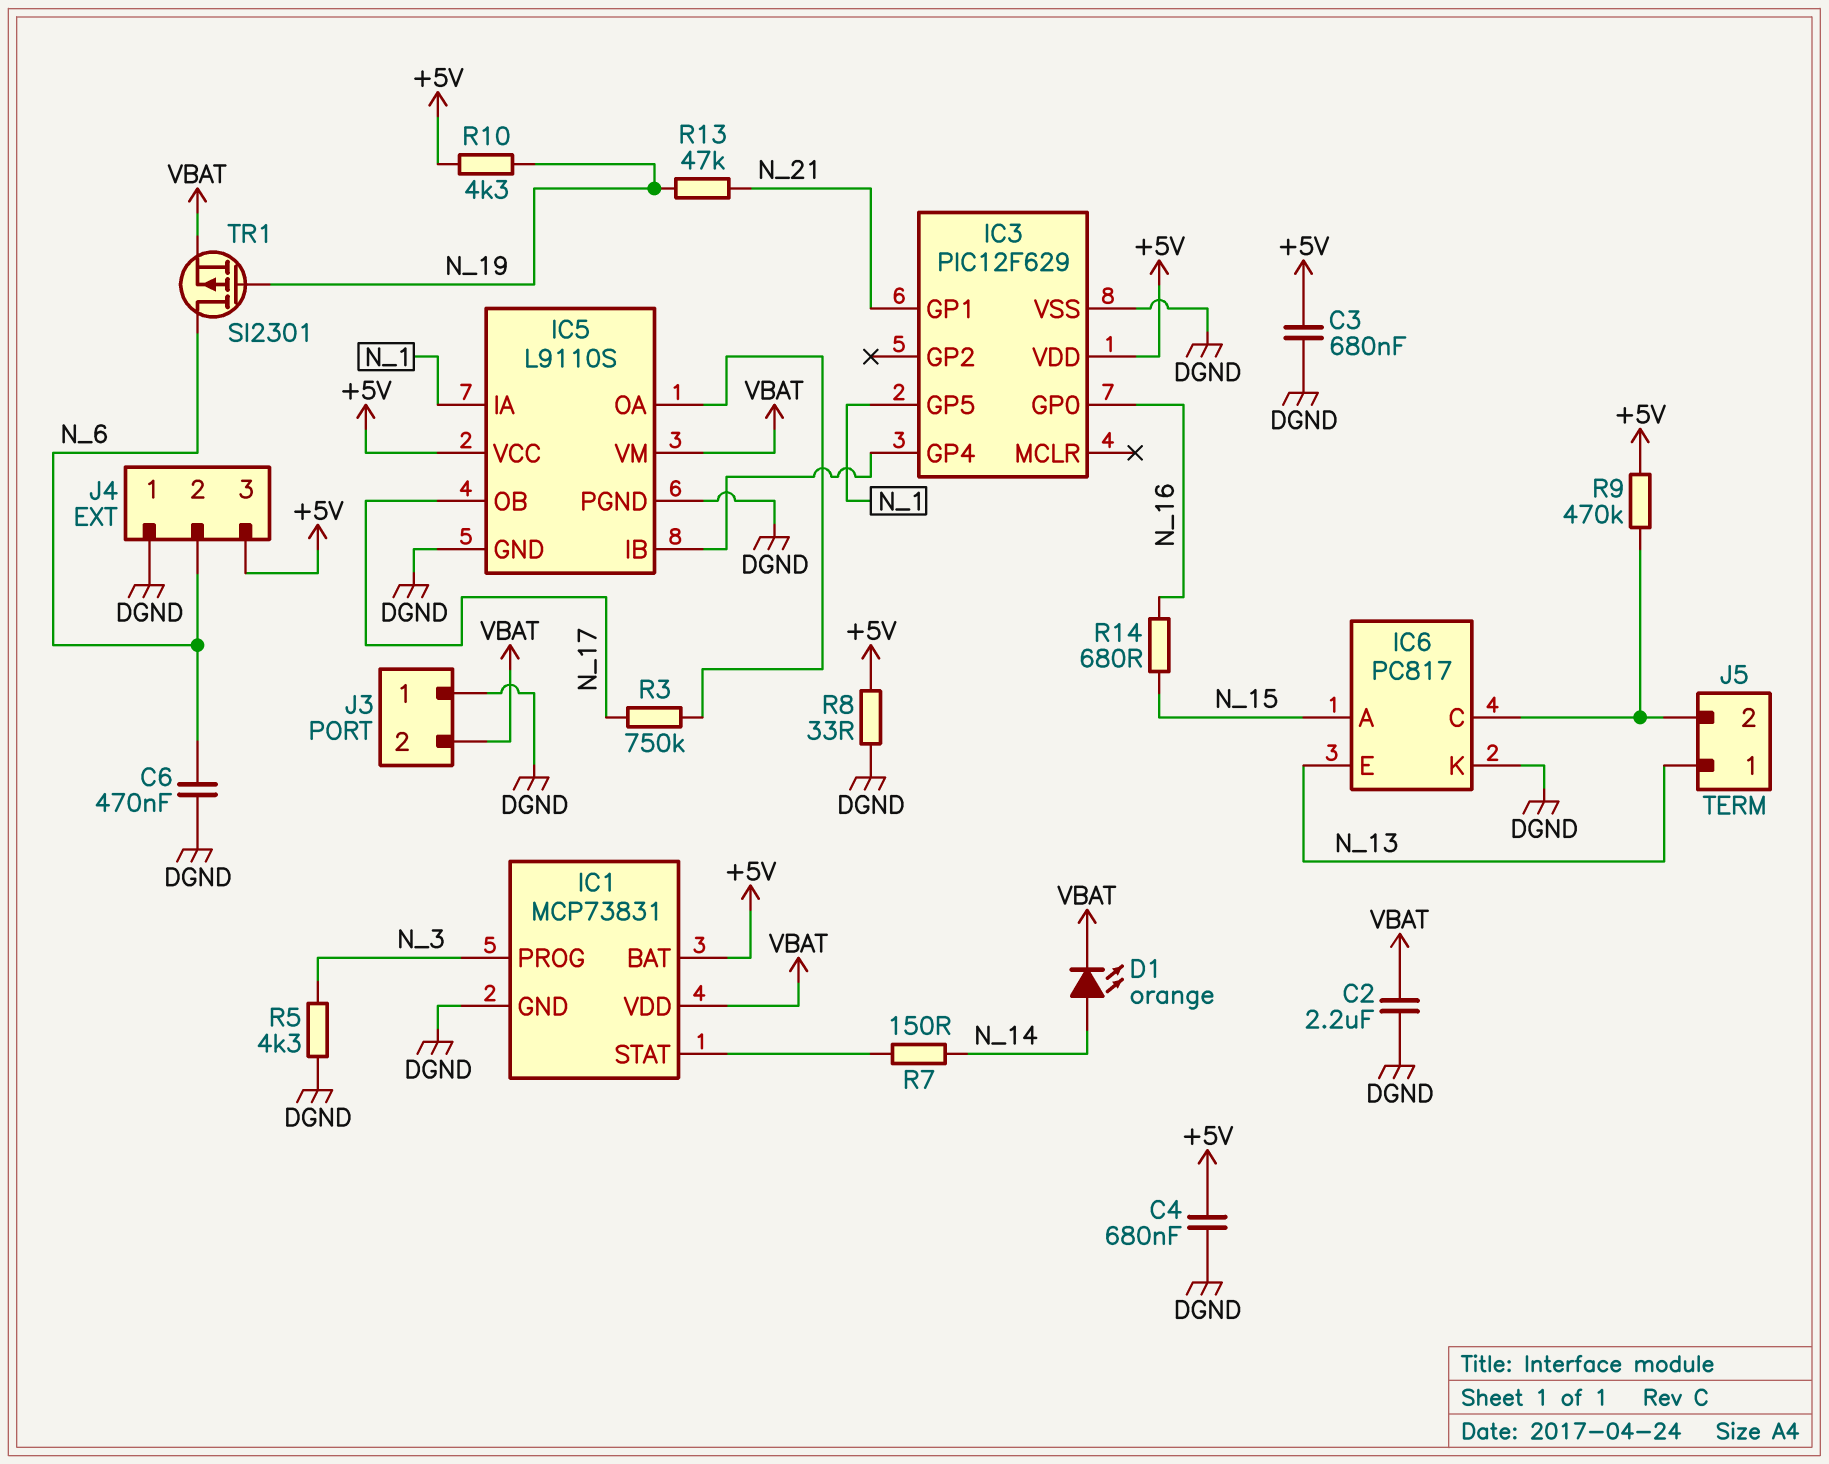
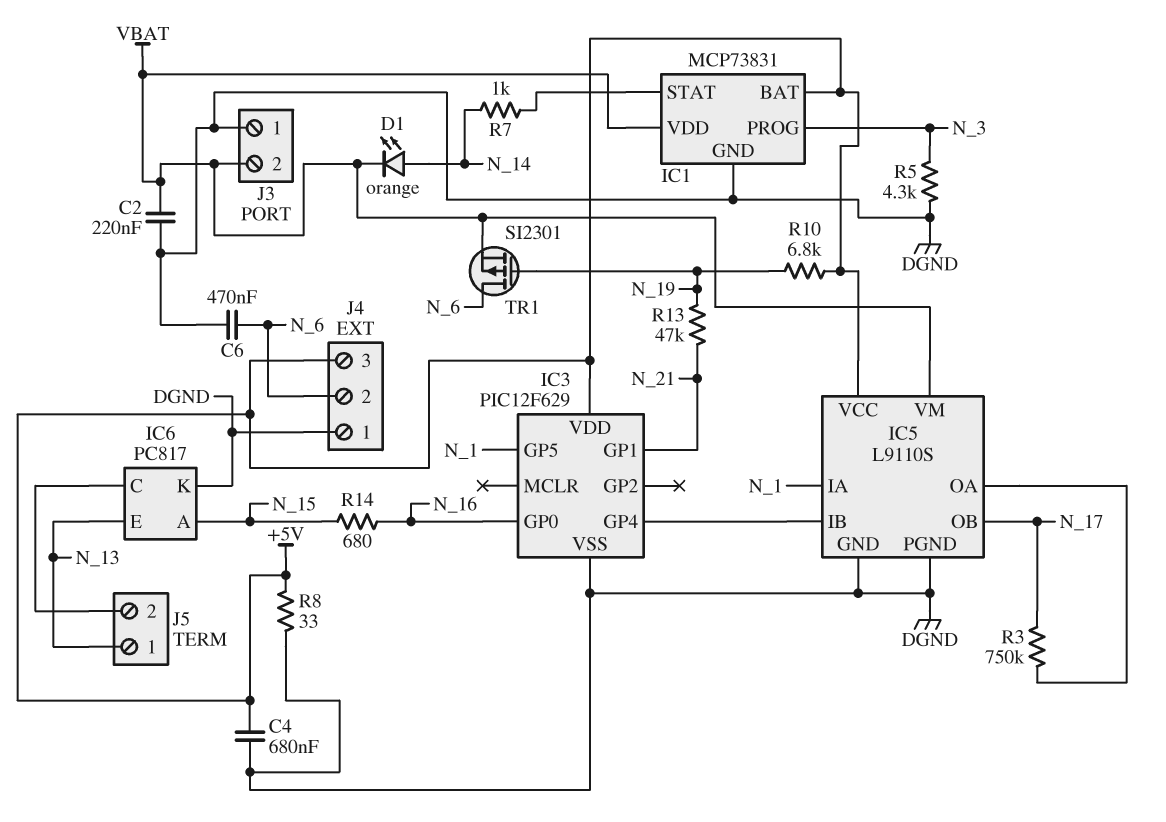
C2: 2.2uF (DGND, VBAT) -> 220nF (DGND, VBAT)
C3: 680nF (+5V, DGND) -> none
R7: 150 (IC1/STAT, N_14) -> 1k (IC1/STAT, N_14)
R9: 470k (+5V, IC6/C) -> none
R10: 4.3k (+5V, N_19) -> 6.8k (+5V, N_19)

